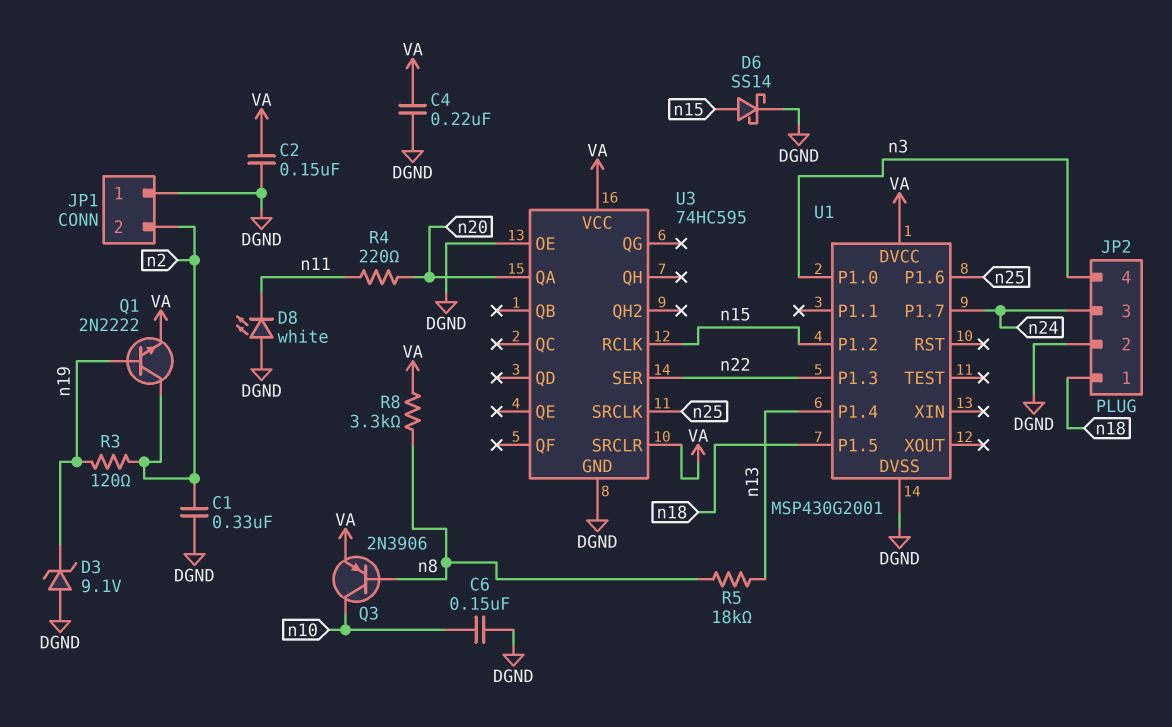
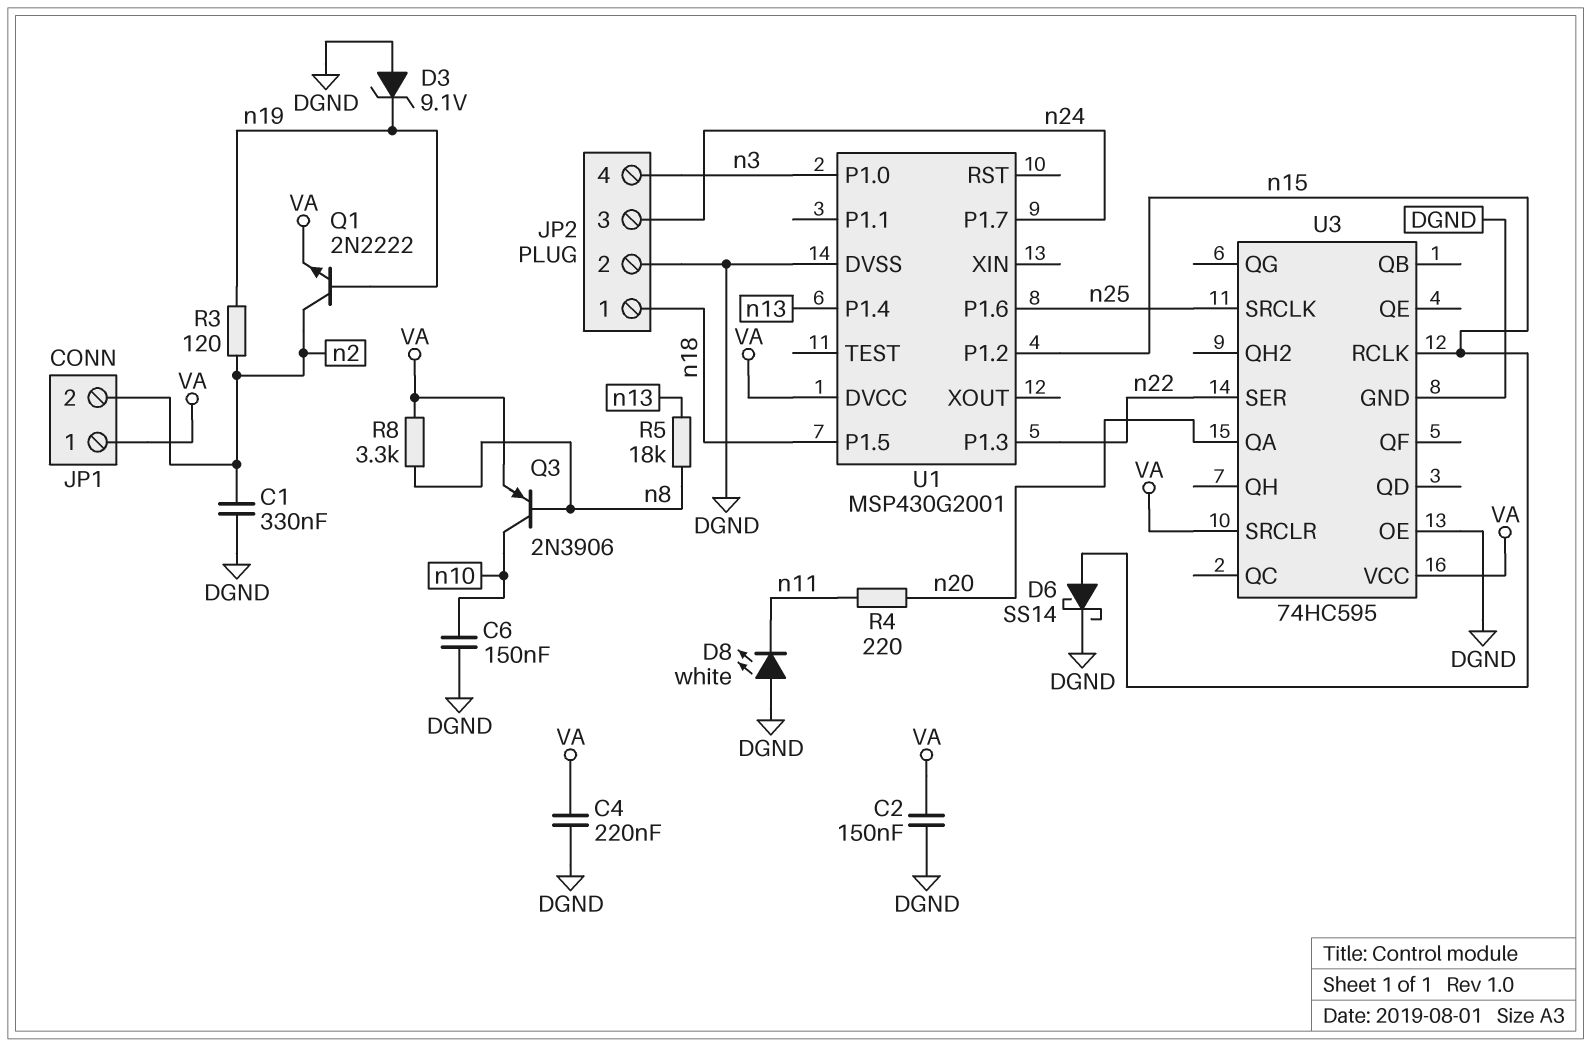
JP1 pin 1: DGND -> VA

